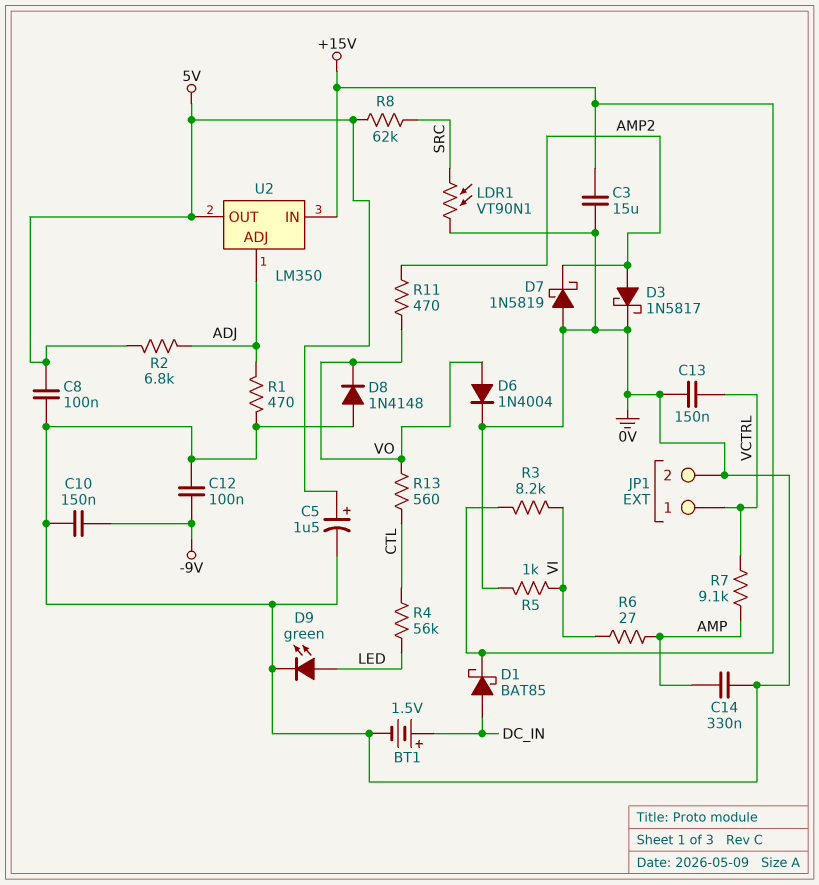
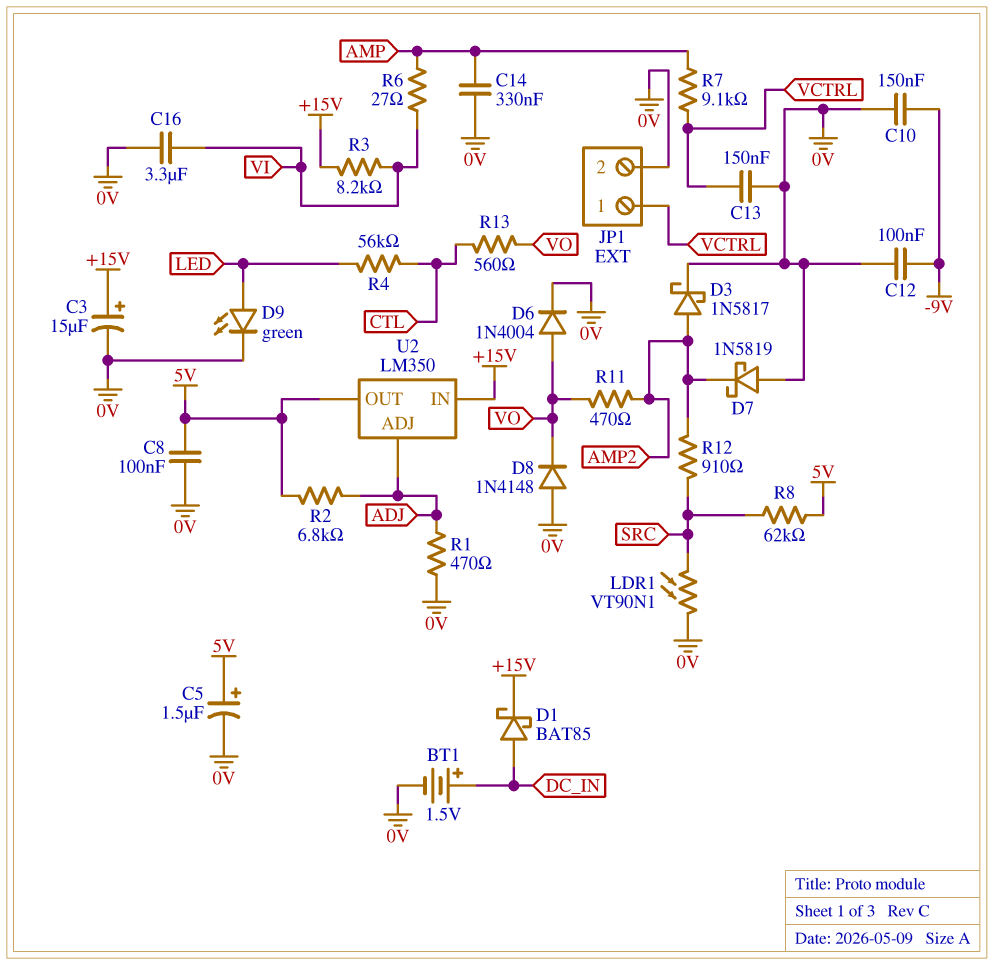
C3: 15uF (+15V, 0V) -> 15uF (plus +15V, minus 0V)
C16: none -> 3.3uF (0V, VI)
R5: 1k (0V, VI) -> none
R12: none -> 910 (AMP2, SRC)

